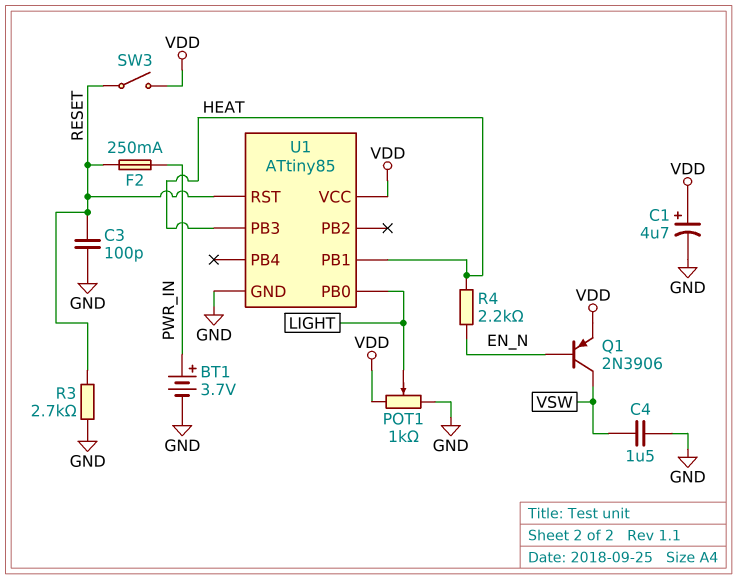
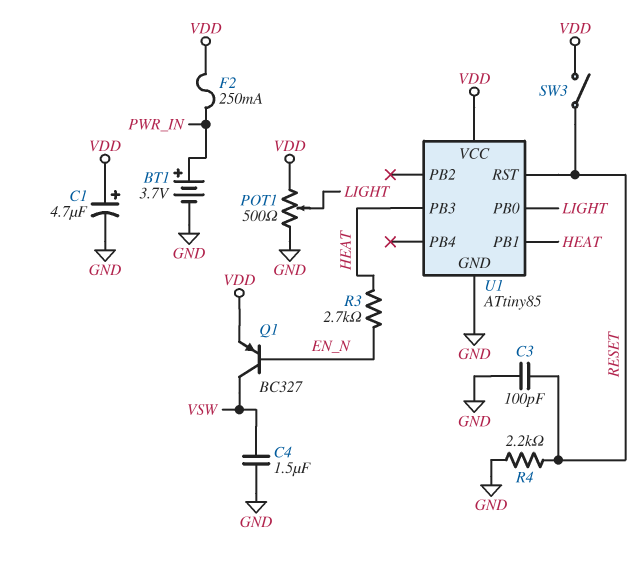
F2: 250mA (PWR_IN, RESET) -> 250mA (PWR_IN, VDD)
POT1: 1k (GND, VDD, wiper LIGHT) -> 500 (GND, VDD, wiper LIGHT)
Q1: PNP 2N3906 (B EN_N, C VSW, E VDD) -> PNP BC327 (B EN_N, C VSW, E VDD)
R3: 2.7k (GND, RESET) -> 2.7k (EN_N, HEAT)
R4: 2.2k (EN_N, HEAT) -> 2.2k (GND, RESET)

